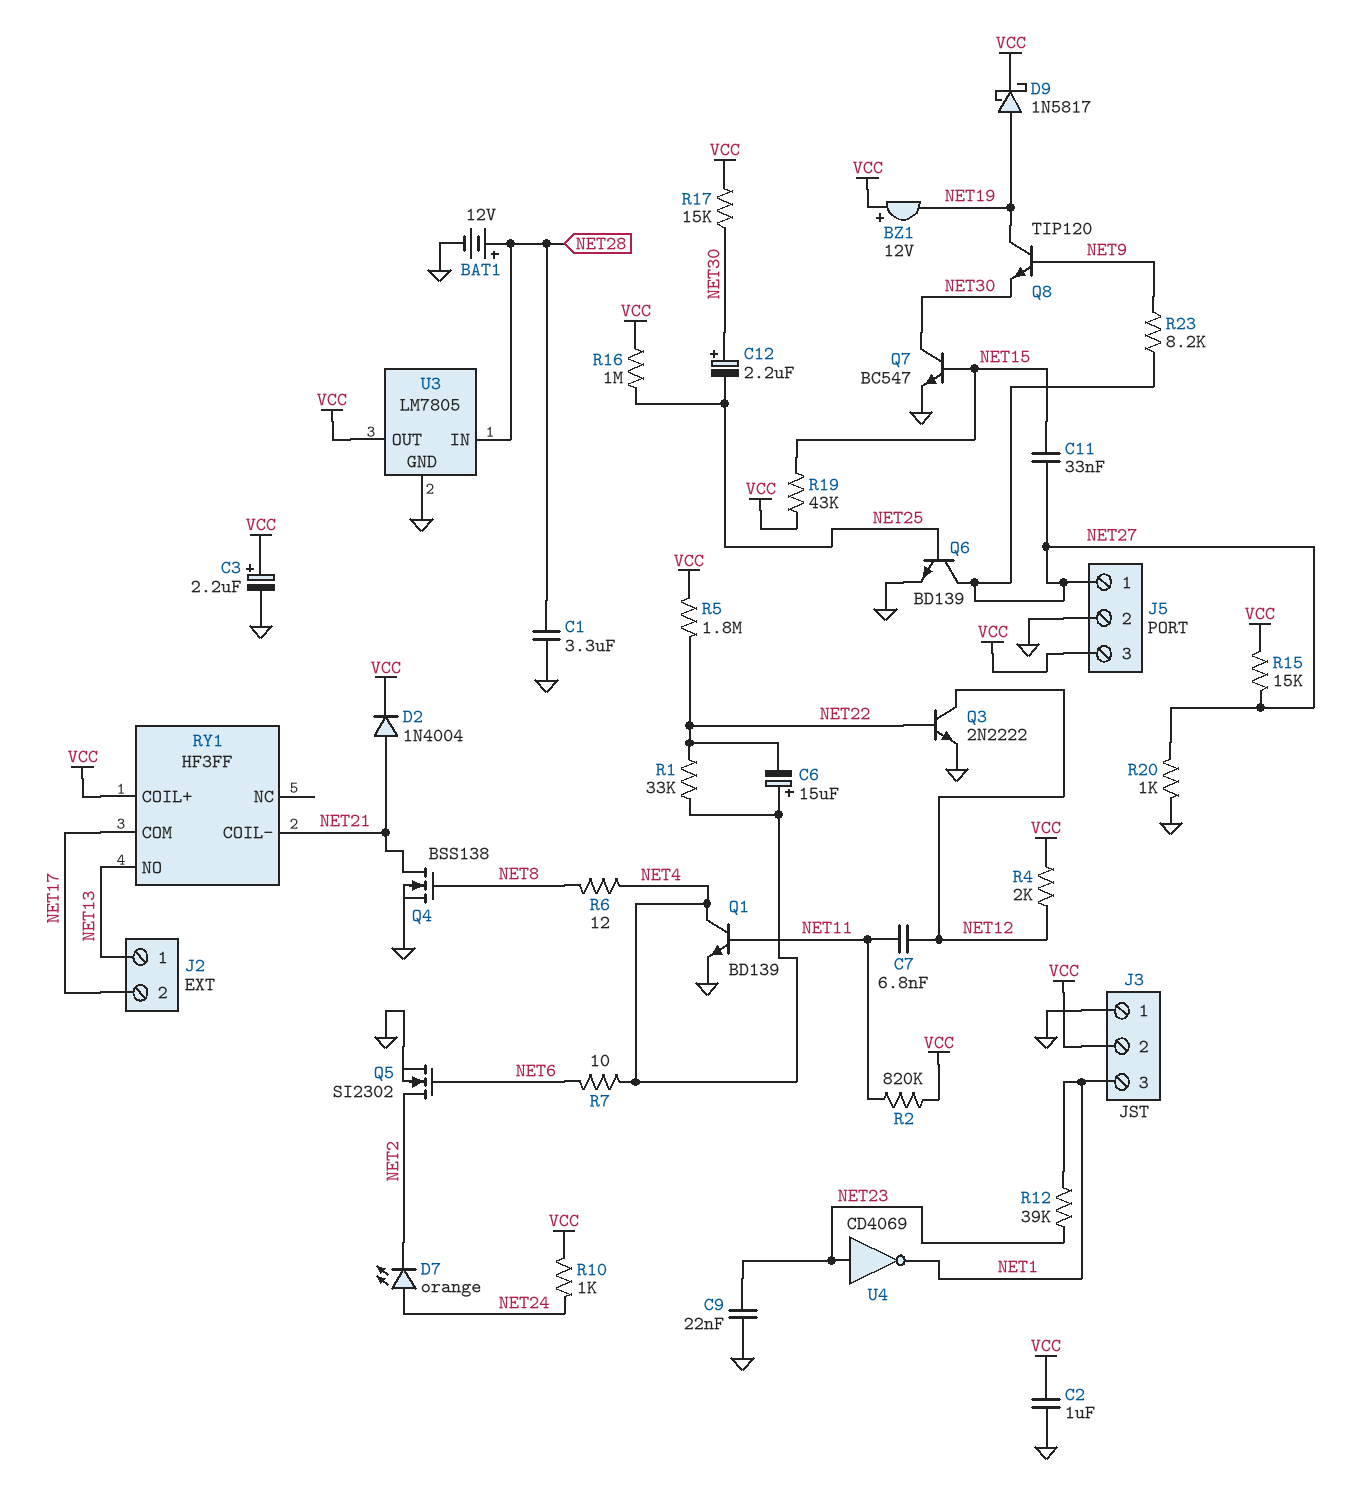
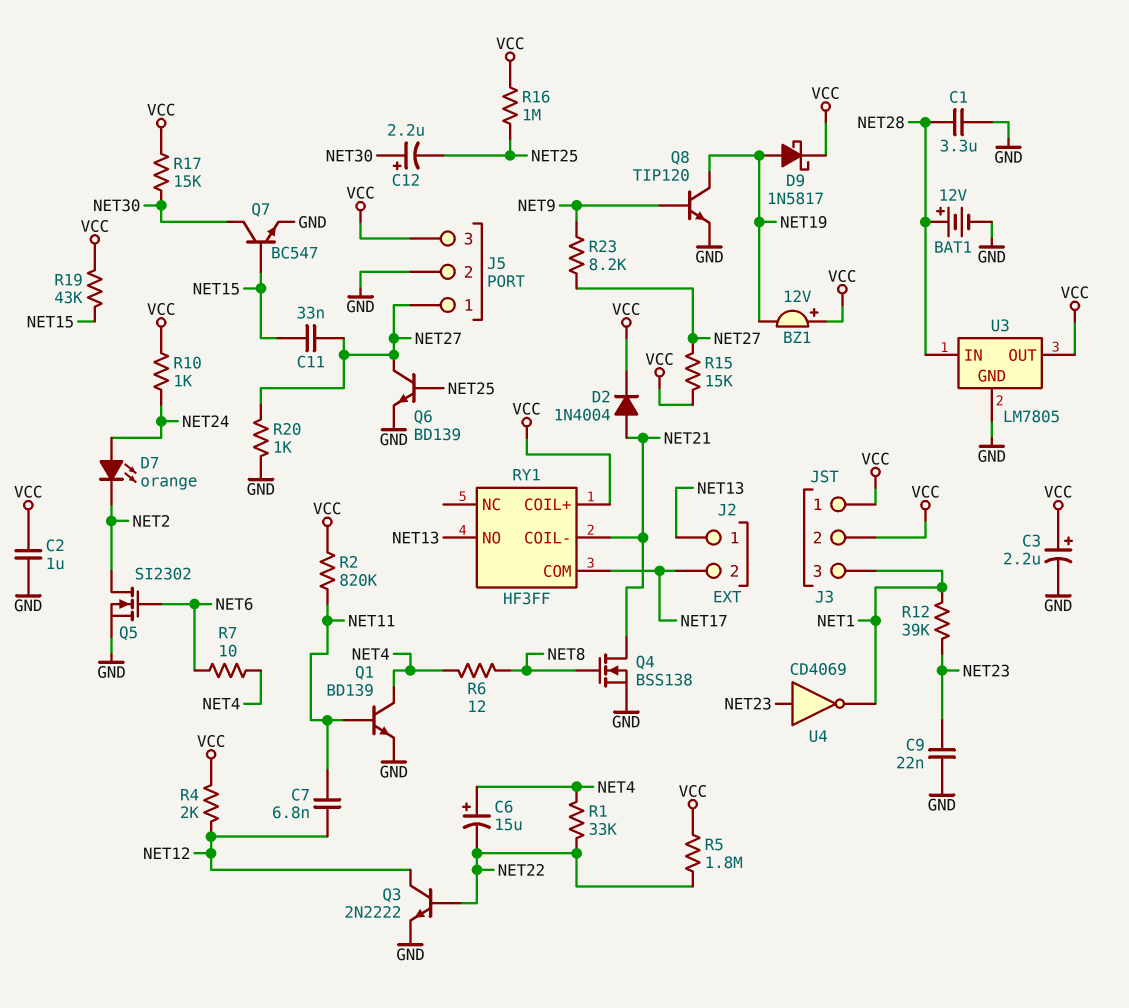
J3 pin 1: GND -> VCC
Q8: NPN TIP120 (B NET9, C NET19, E NET30) -> NPN TIP120 (B NET9, C NET19, E GND)

